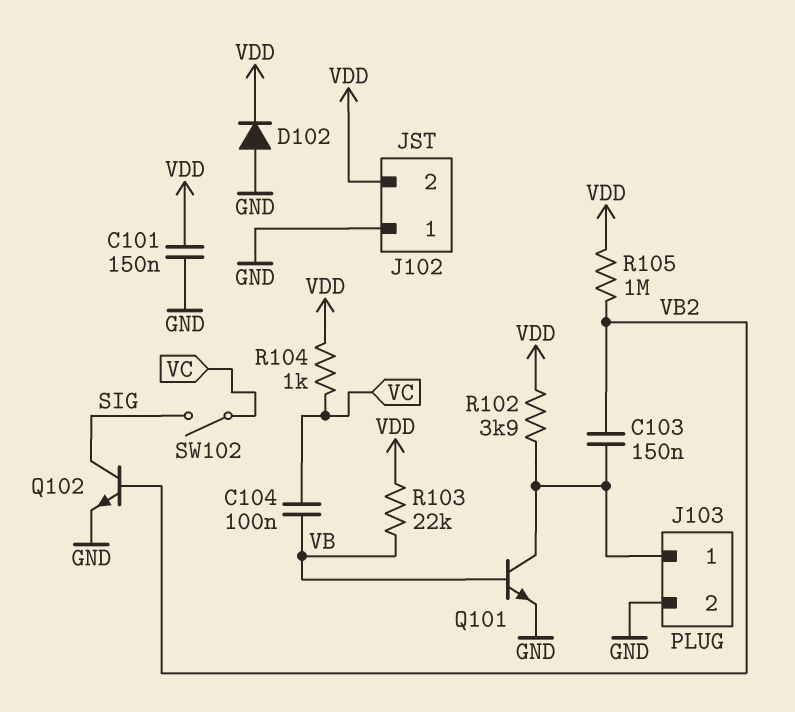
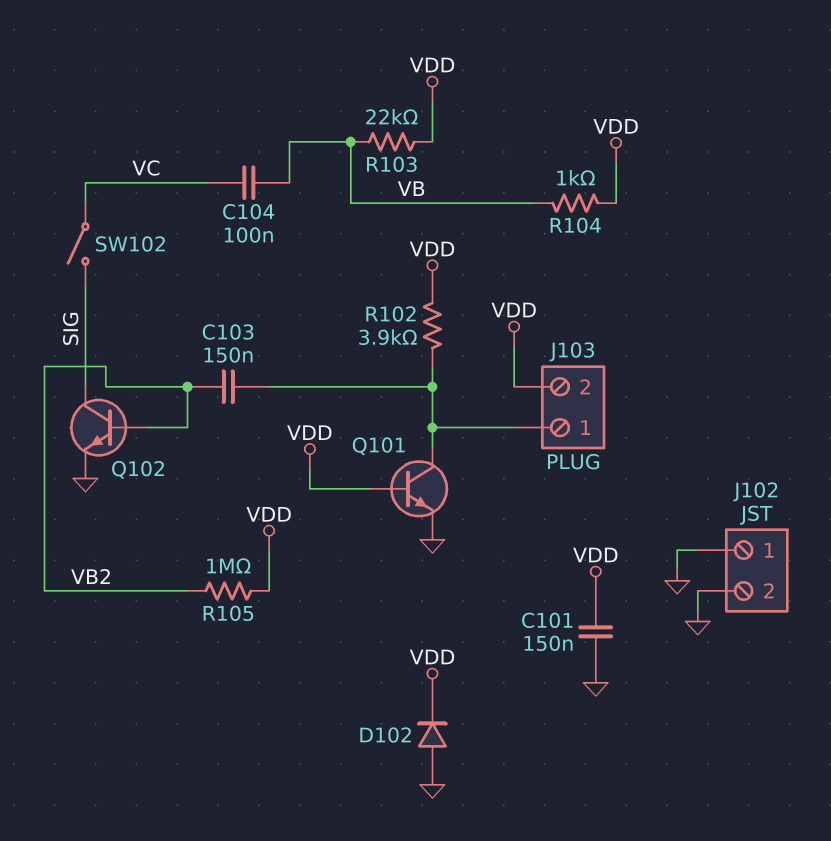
J102 pin 2: VDD -> GND
J103 pin 2: GND -> VDD
Q101: NPN (B VB, C J103/1, E GND) -> NPN (B VDD, C J103/1, E GND)
R104: 1k (VC, VDD) -> 1k (VB, VDD)

